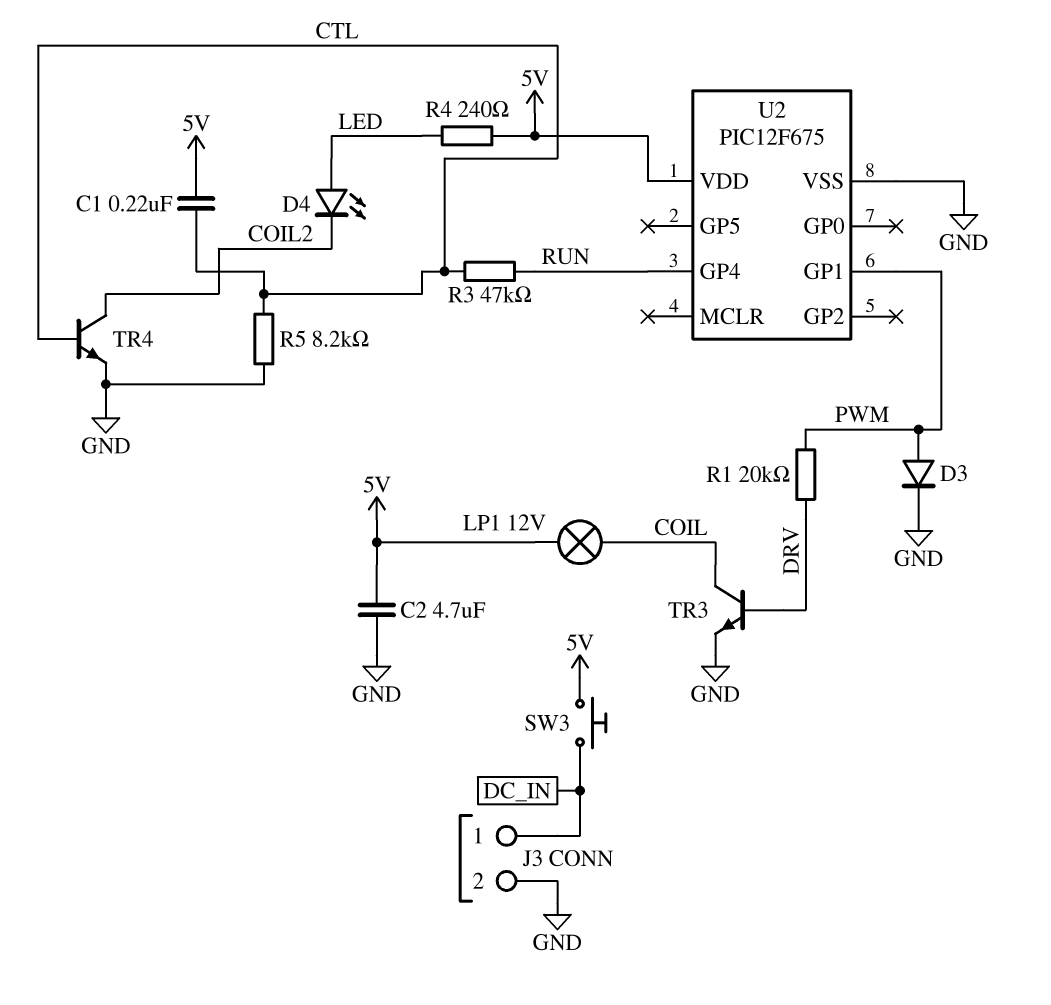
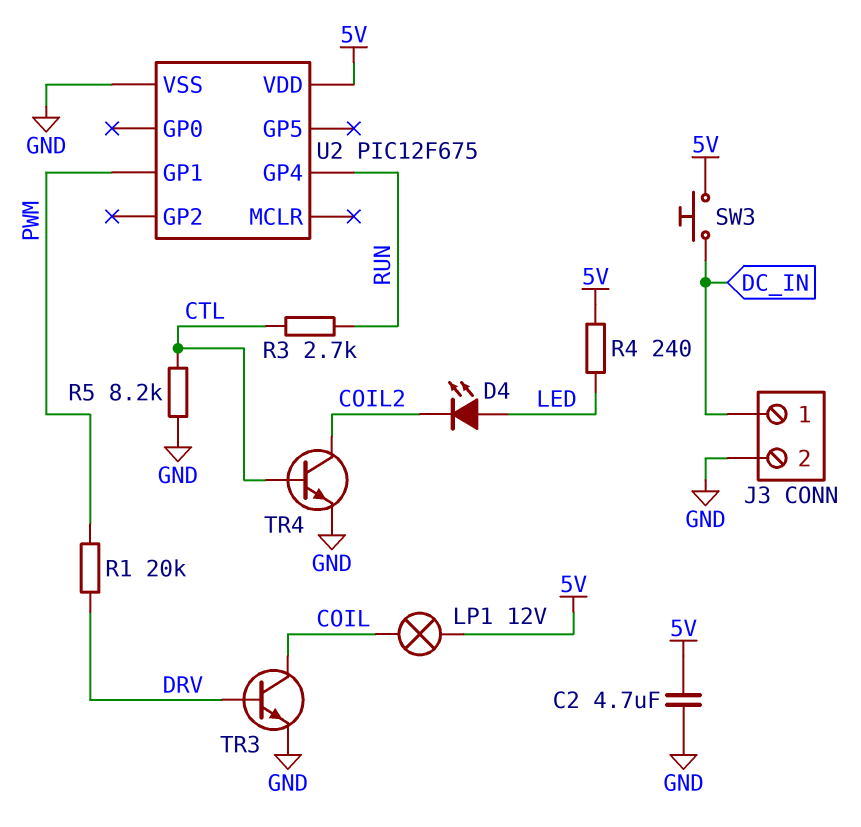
C1: 220nF (5V, CTL) -> none
D3: diode (A PWM, K GND) -> none
R3: 47k (CTL, RUN) -> 2.7k (CTL, RUN)

